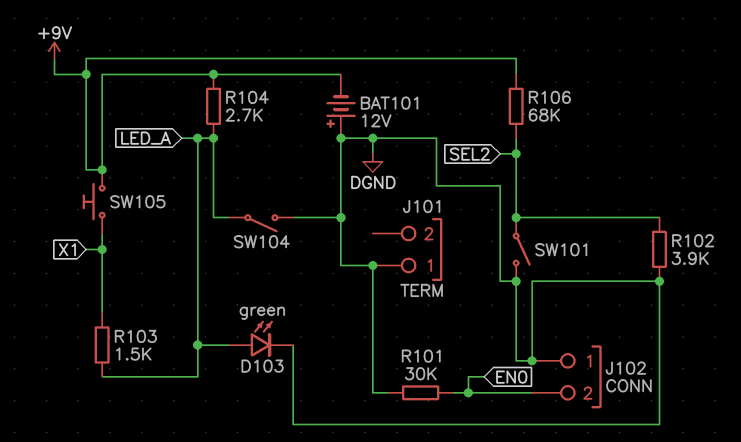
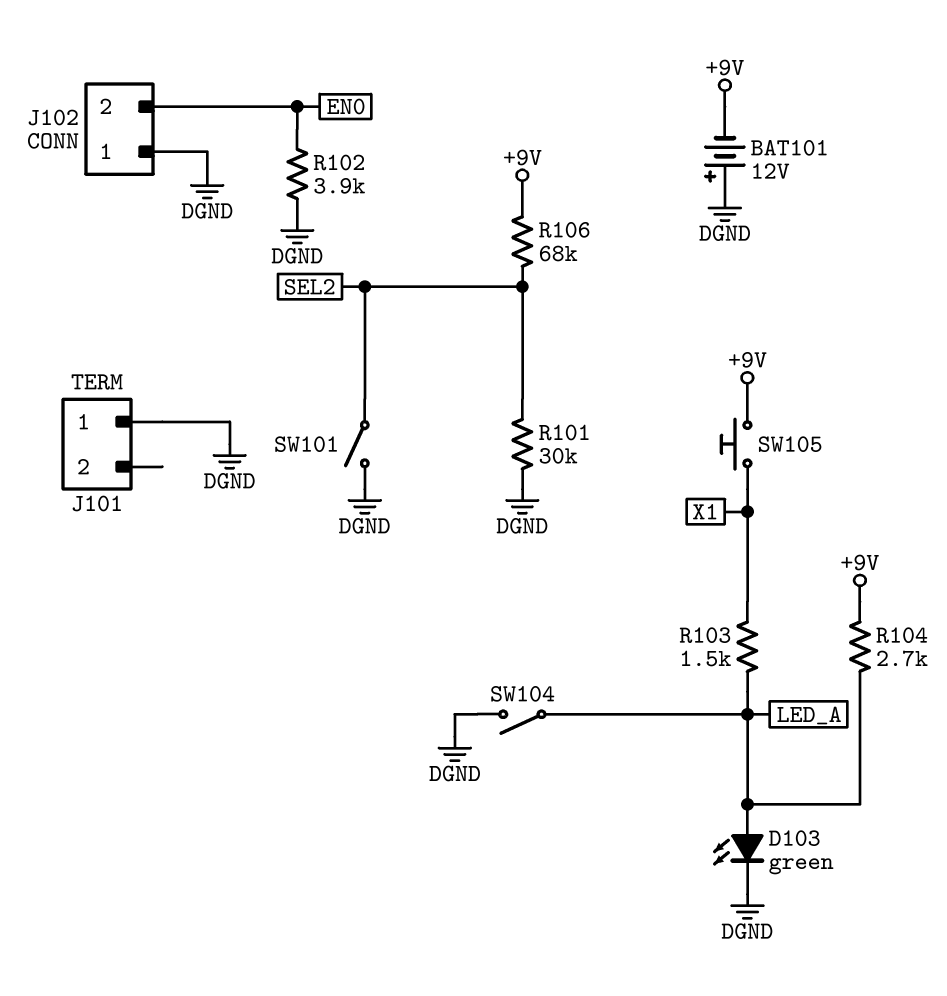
R101: 30k (DGND, EN0) -> 30k (DGND, SEL2)
R102: 3.9k (DGND, SEL2) -> 3.9k (DGND, EN0)

